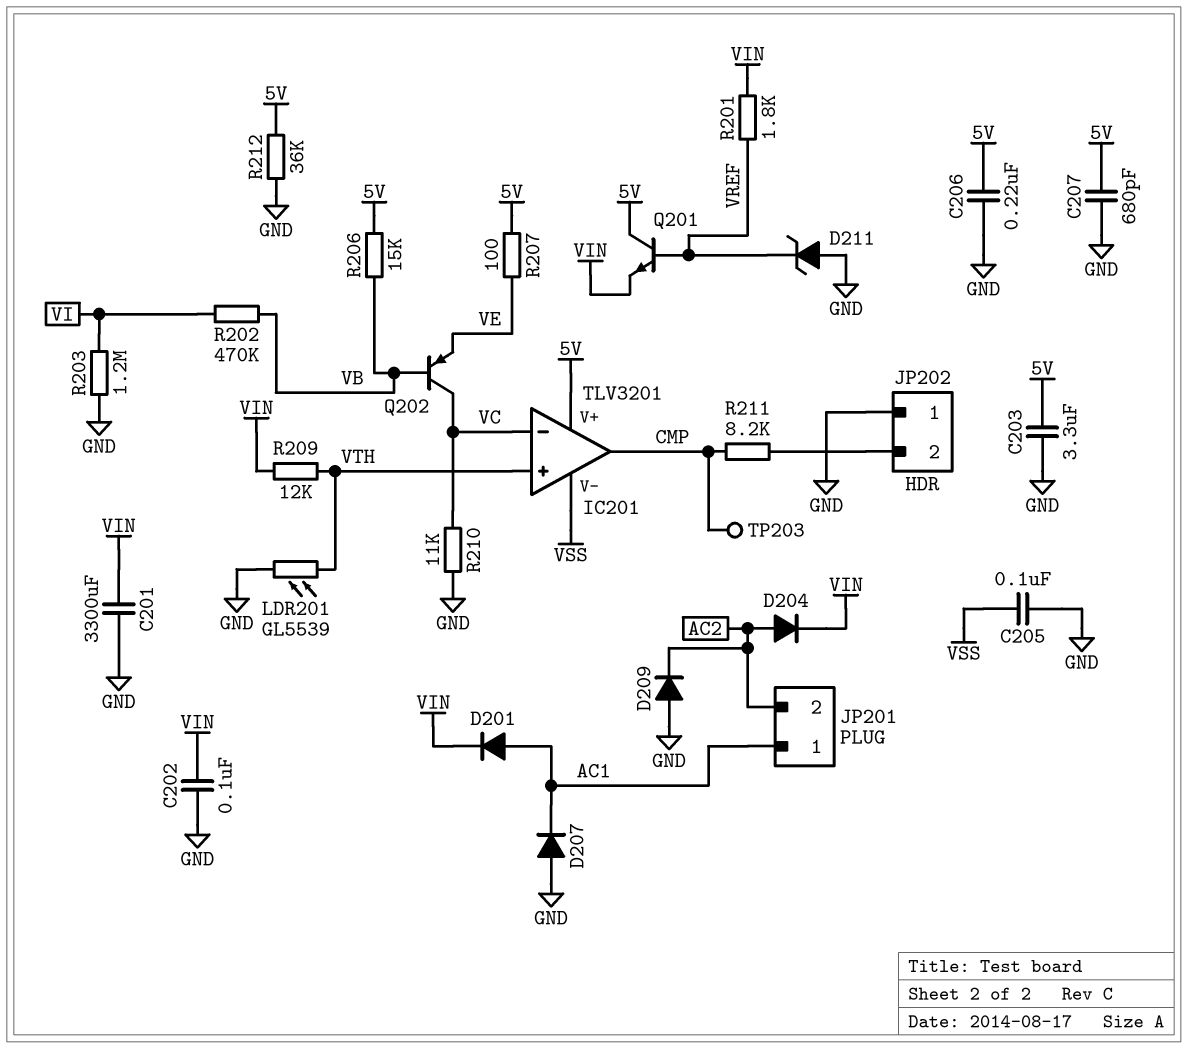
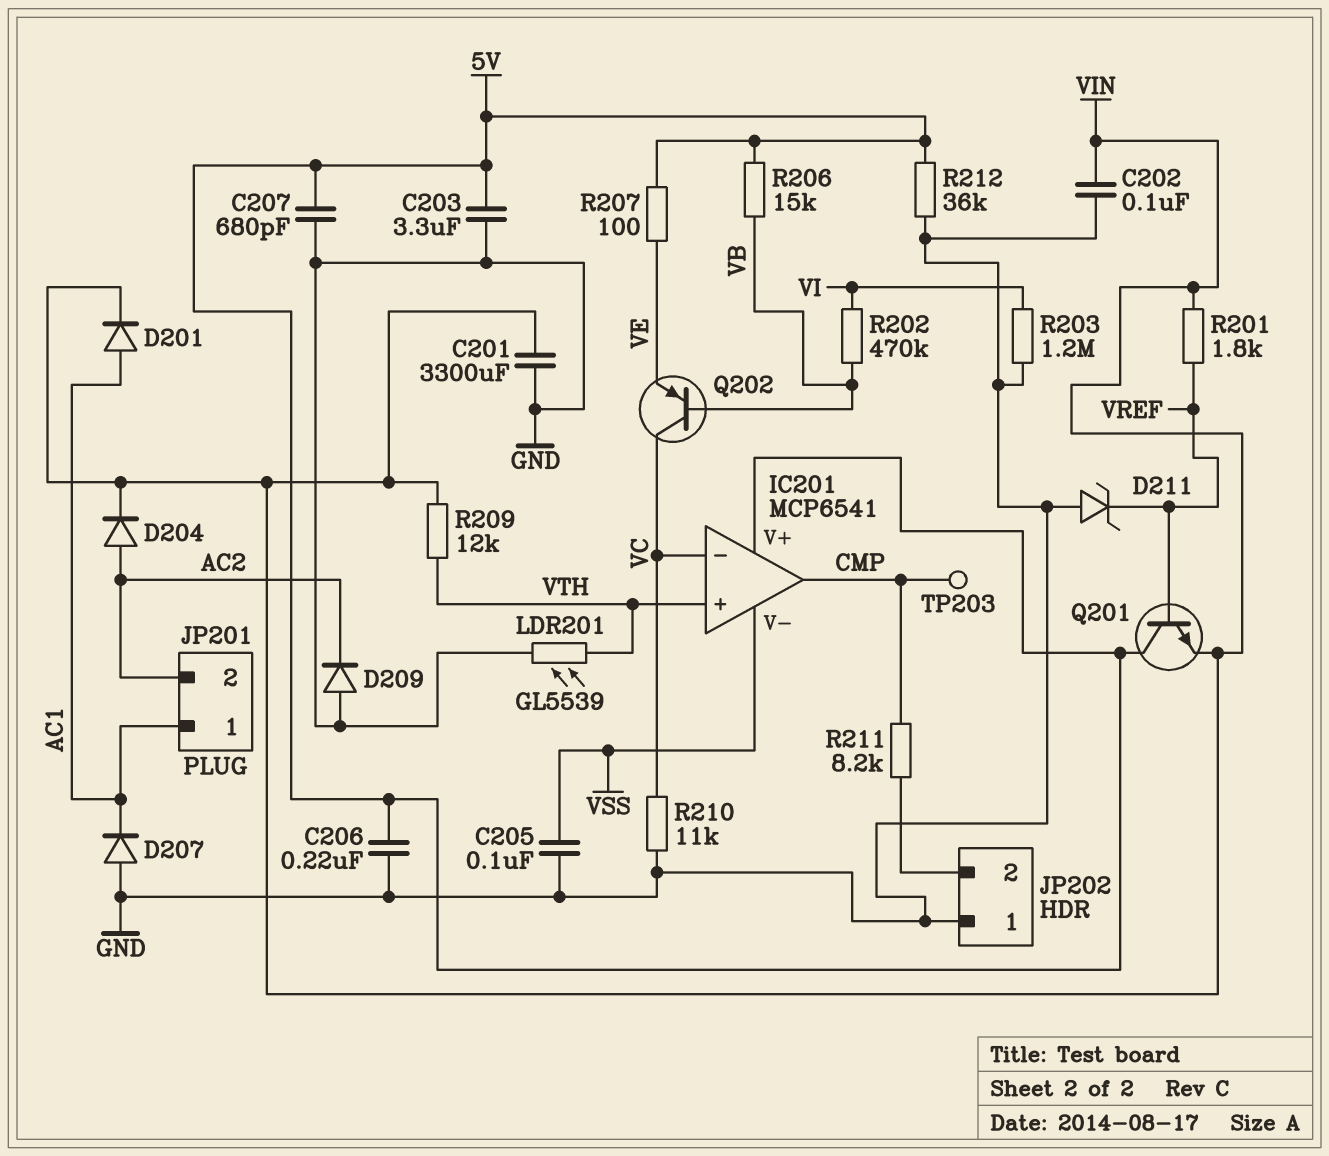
IC201: TLV3201 -> MCP6541

